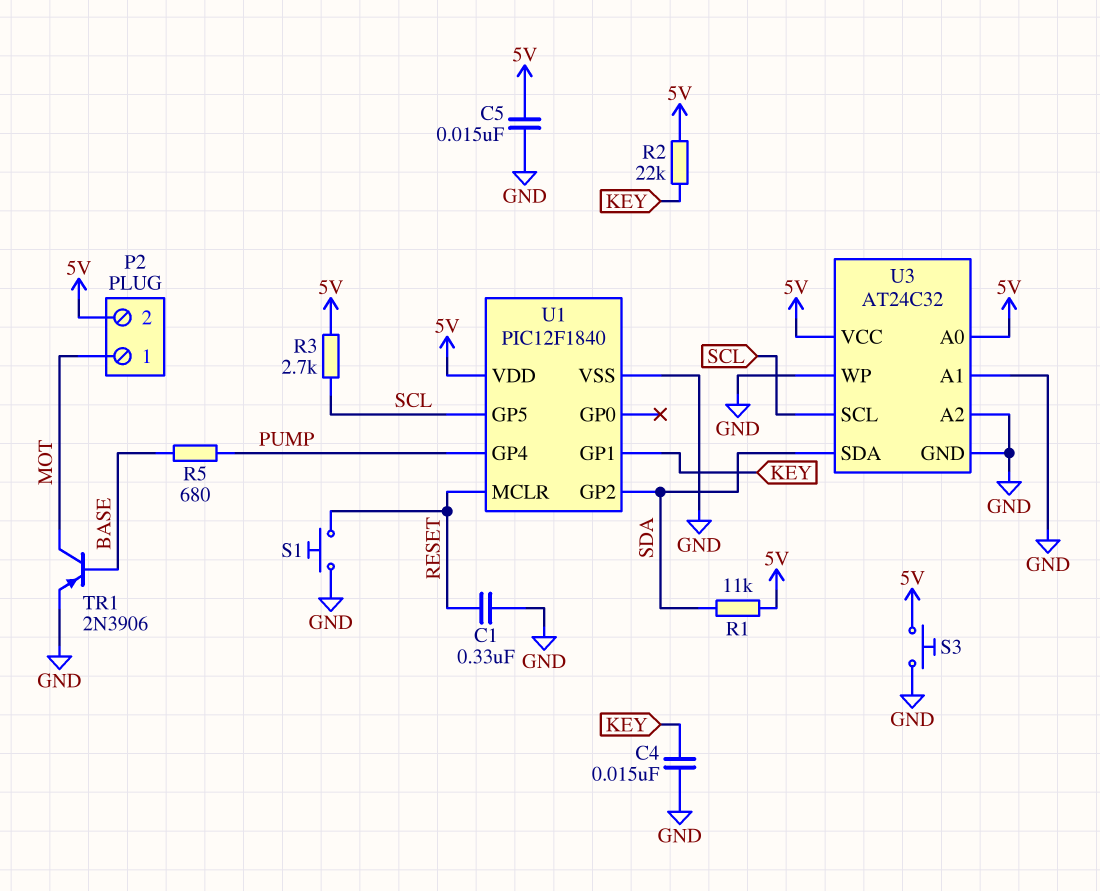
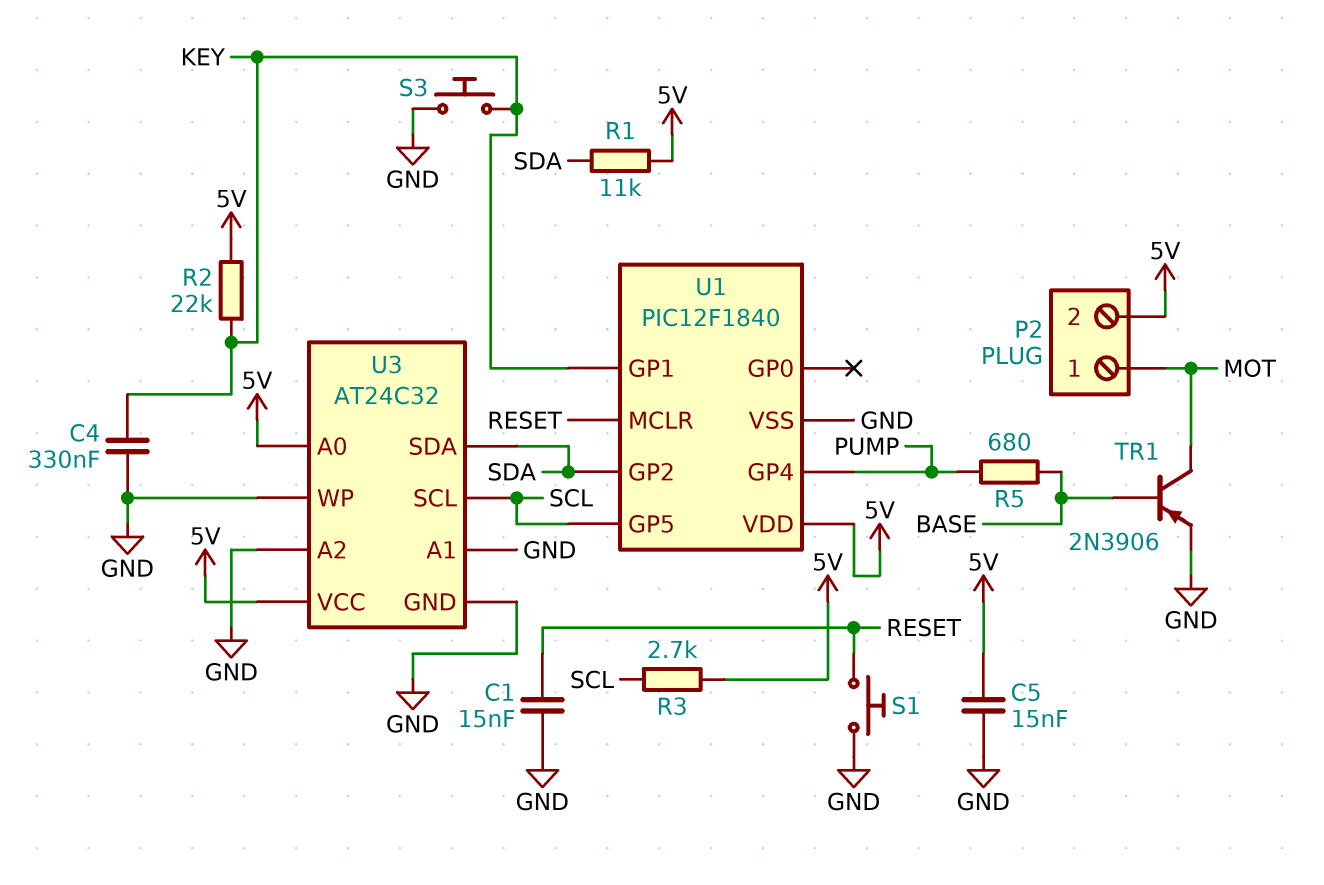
C1: 330nF (GND, RESET) -> 15nF (GND, RESET)
C4: 15nF (GND, KEY) -> 330nF (GND, KEY)
S3: button (5V, GND) -> button (GND, KEY)

